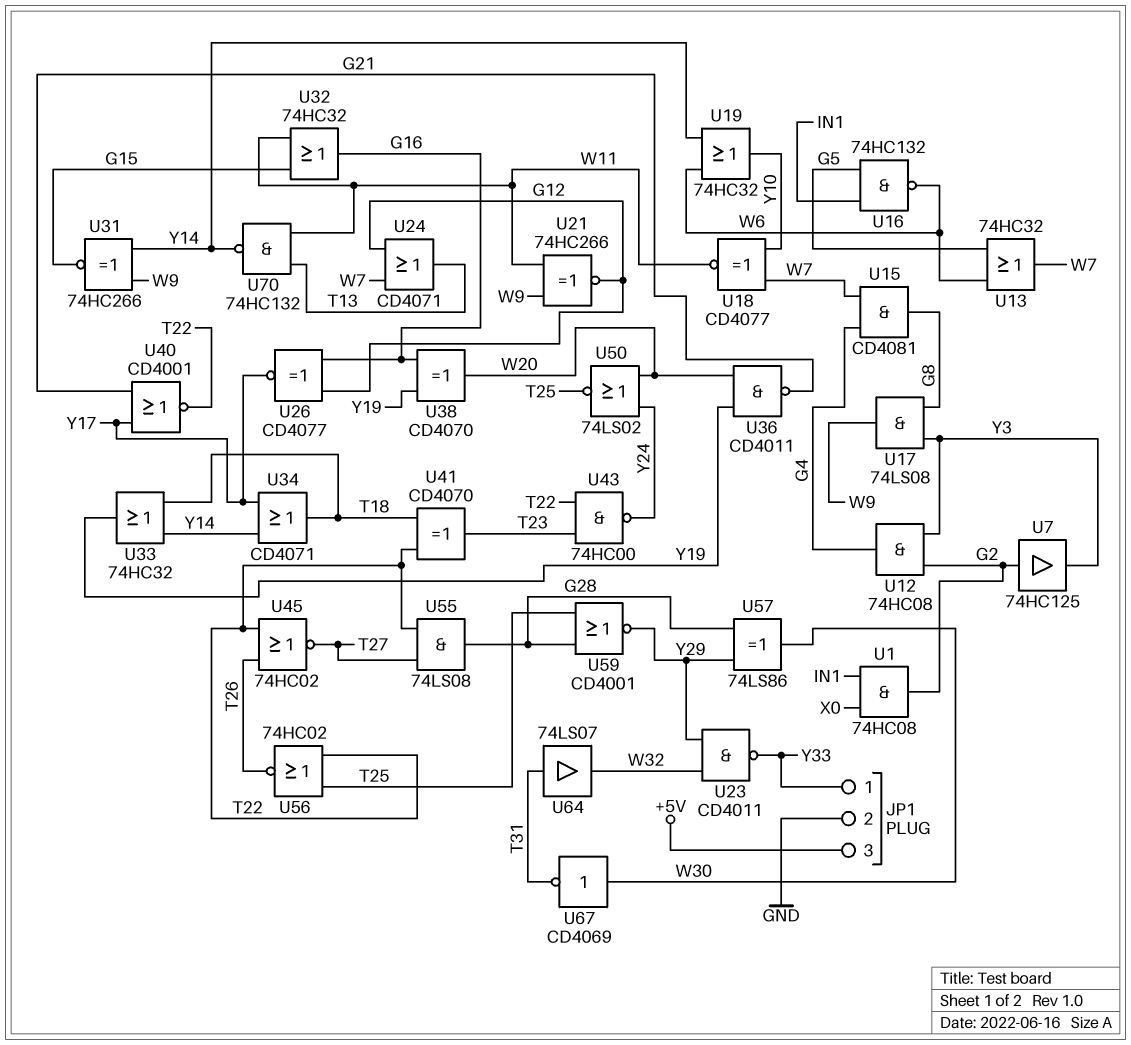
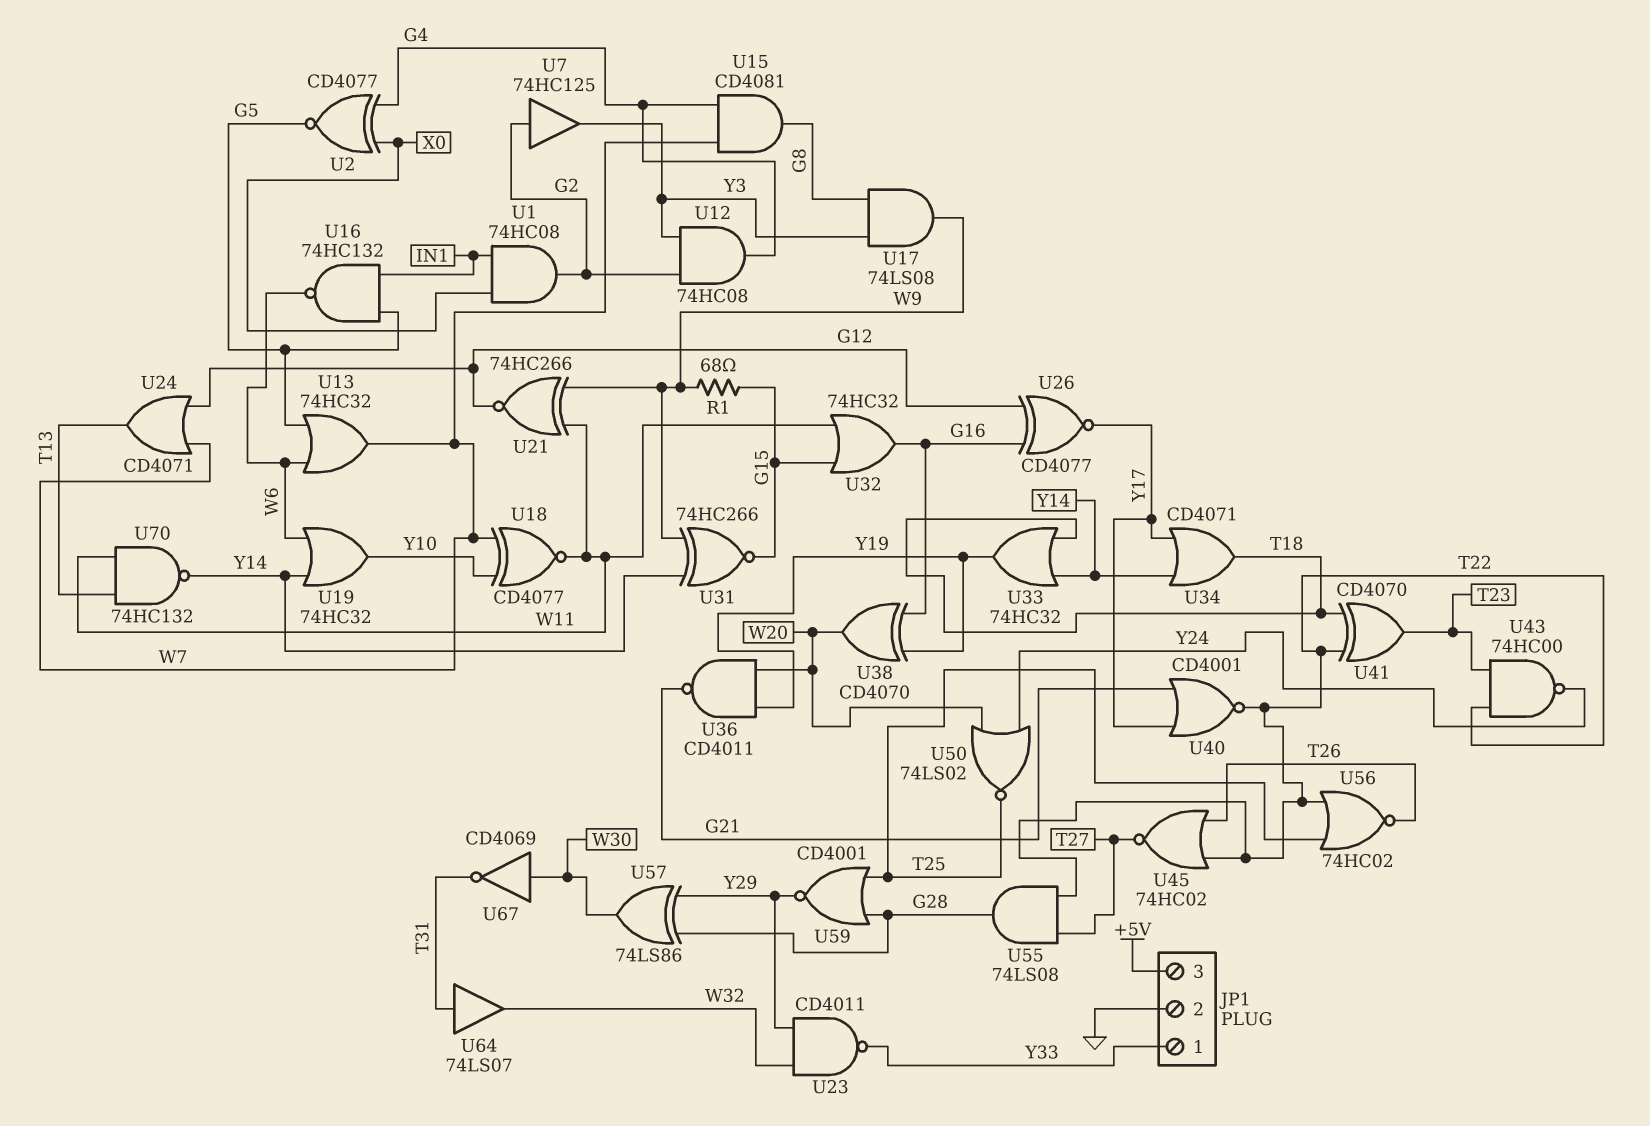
R1: none -> 68 (G15, W9)
U2: none -> XNOR CD4077 (in G4, in X0, out G5)

